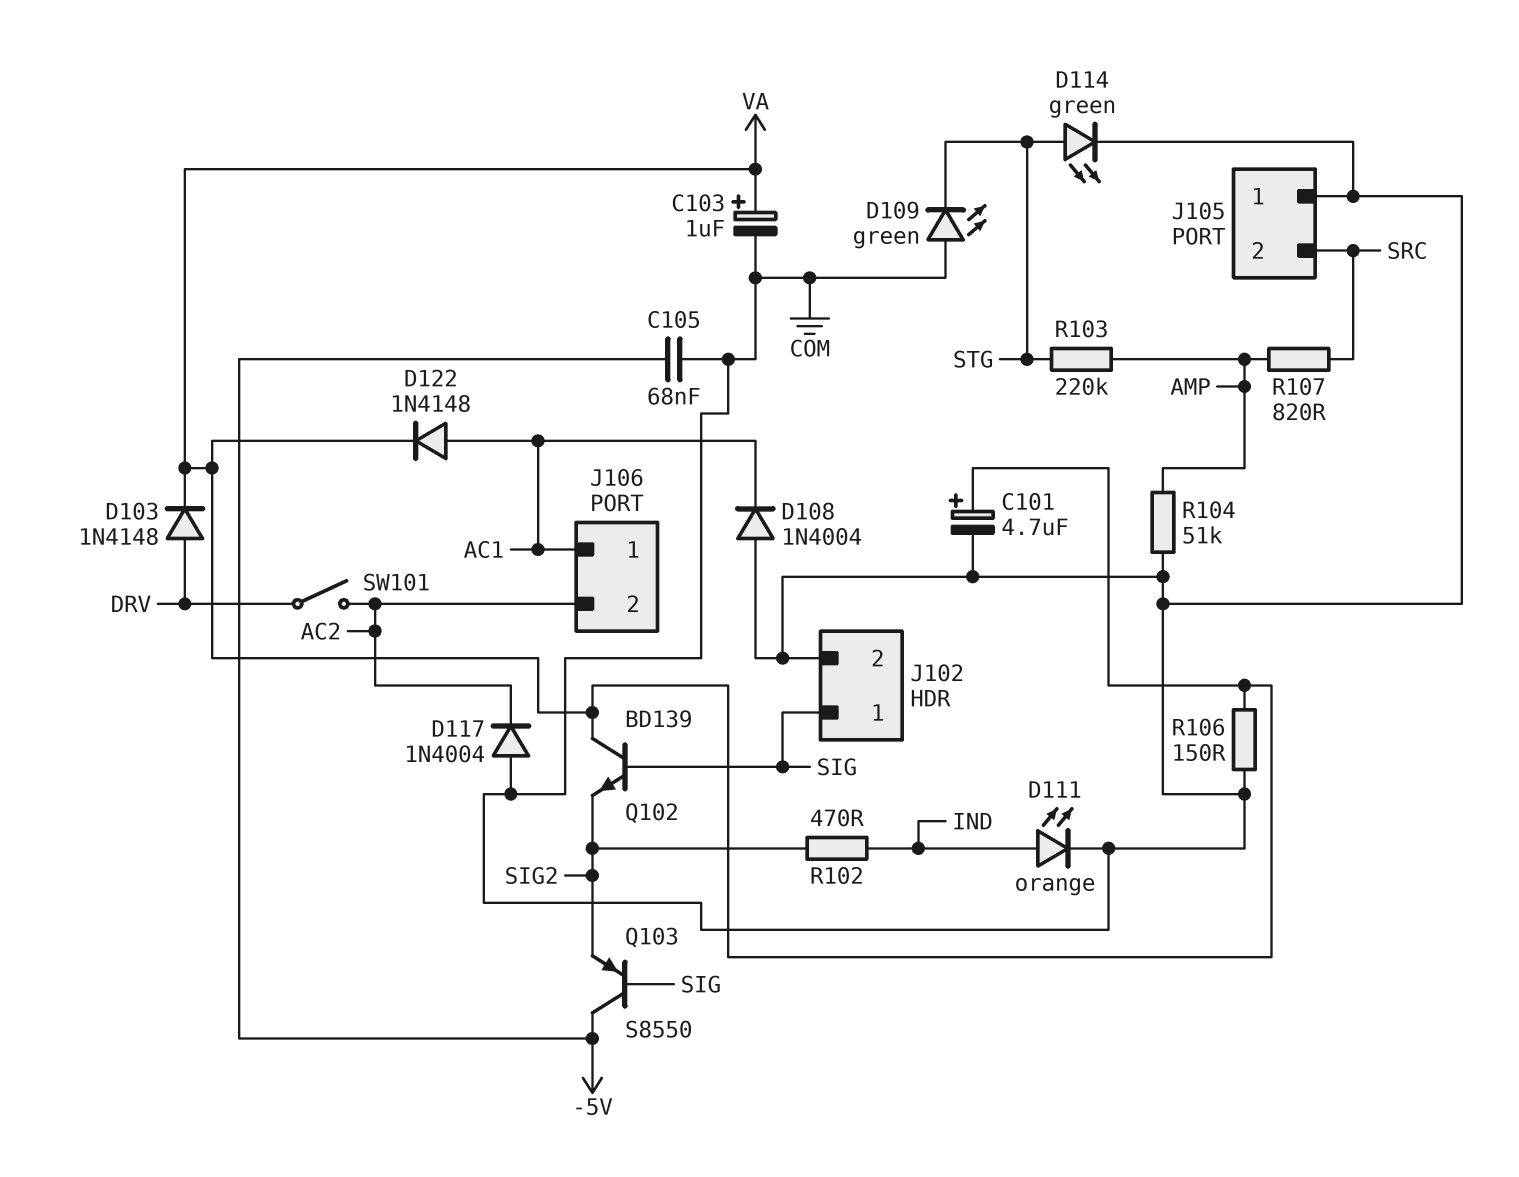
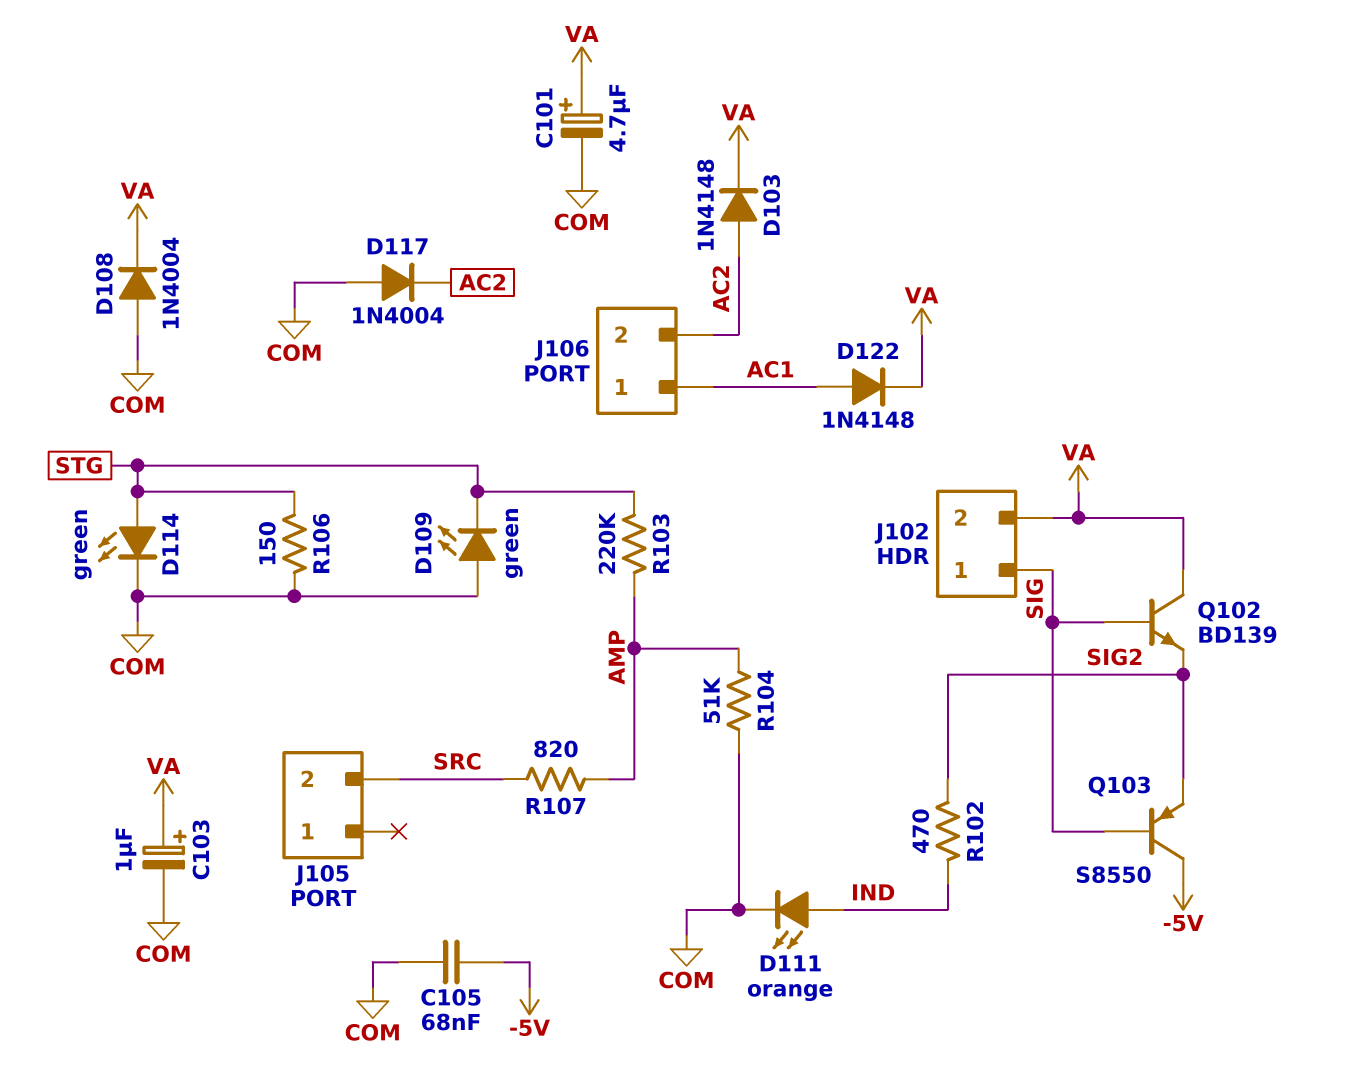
D103: diode 1N4148 (A DRV, K VA) -> diode 1N4148 (A AC2, K VA)
D108: diode 1N4004 (A COM, K AC1) -> diode 1N4004 (A COM, K VA)
J102 pin 2: COM -> VA
J105 pin 1: COM -> none
R106: 150 (COM, VA) -> 150 (COM, STG)
SW101: switch (AC2, DRV) -> none

